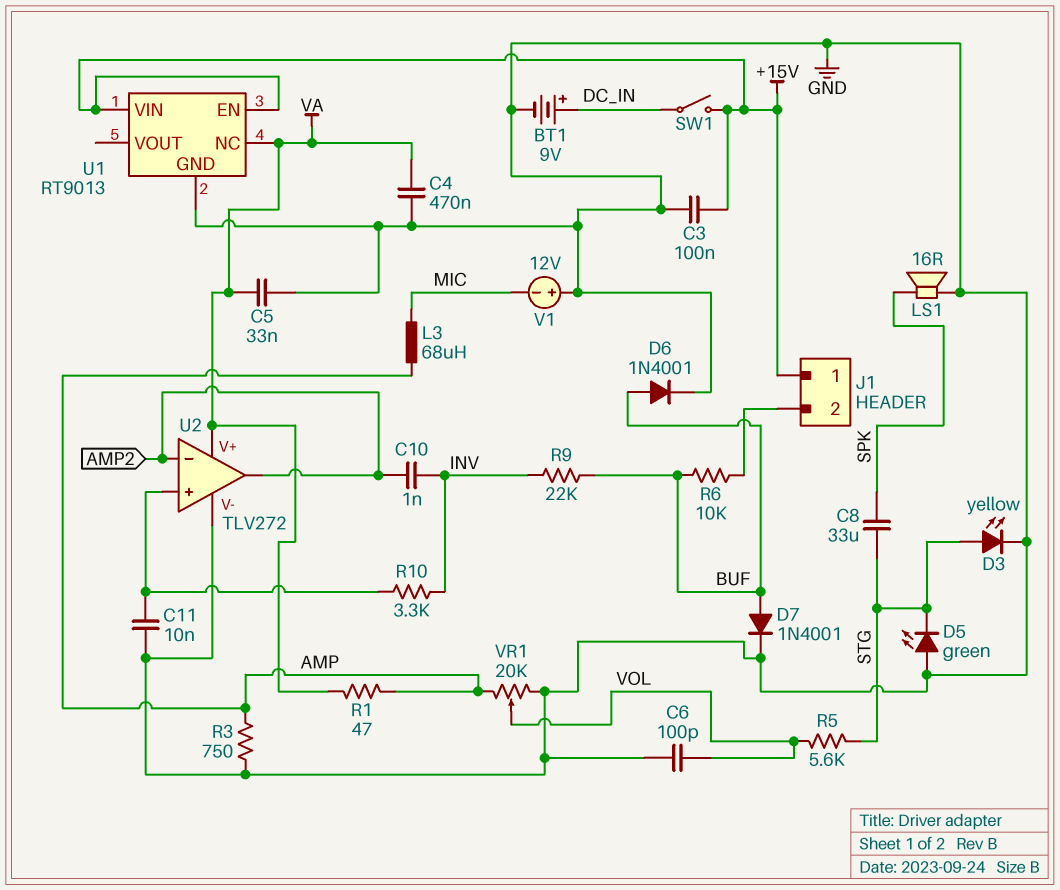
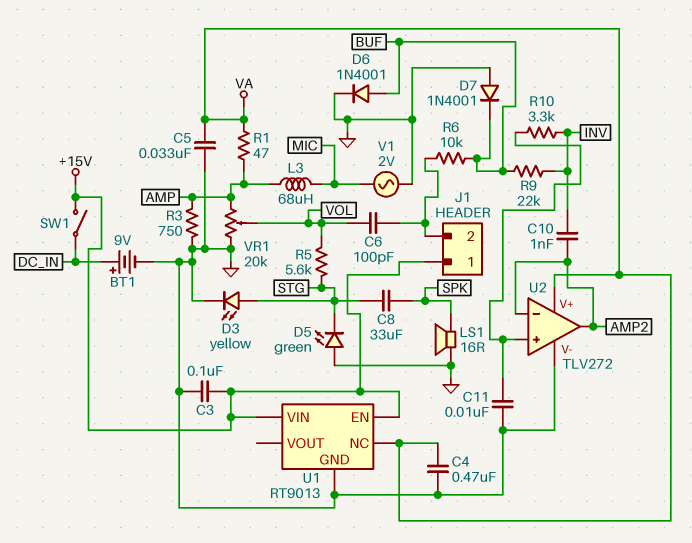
C6: 100pF (GND, VOL) -> 100pF (J1/2, VOL)
D7: diode 1N4001 (A BUF, K GND) -> diode 1N4001 (A GND, K BUF)
V1: 12V (plus GND, minus MIC) -> AC 2V (GND, MIC)

